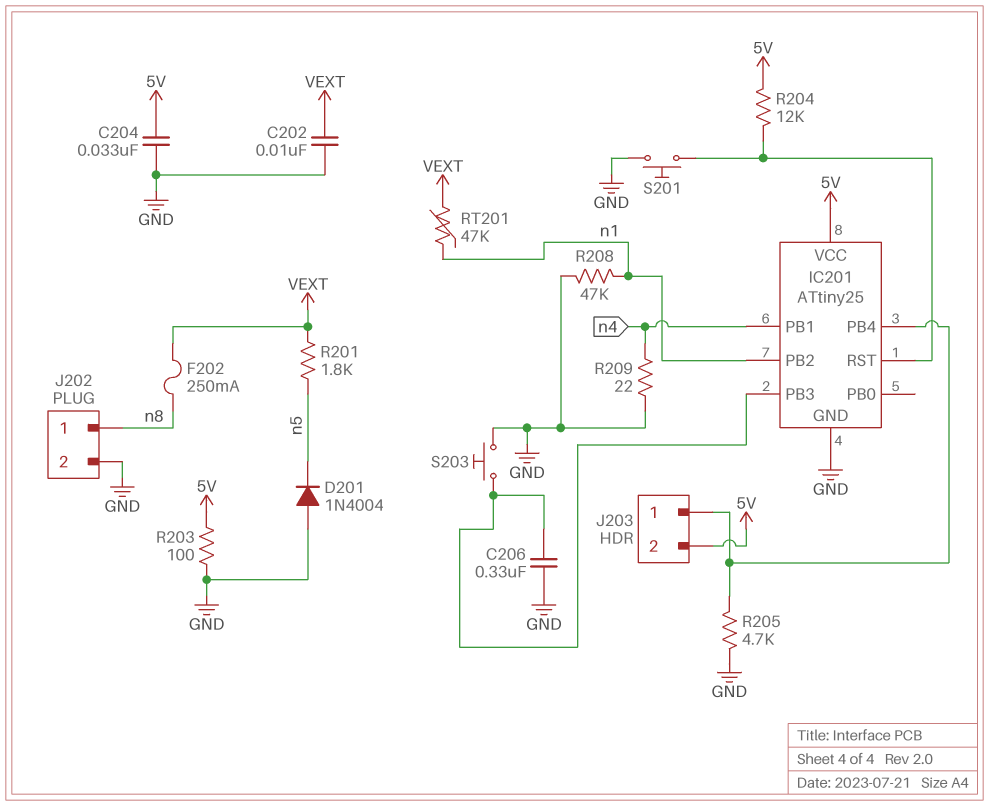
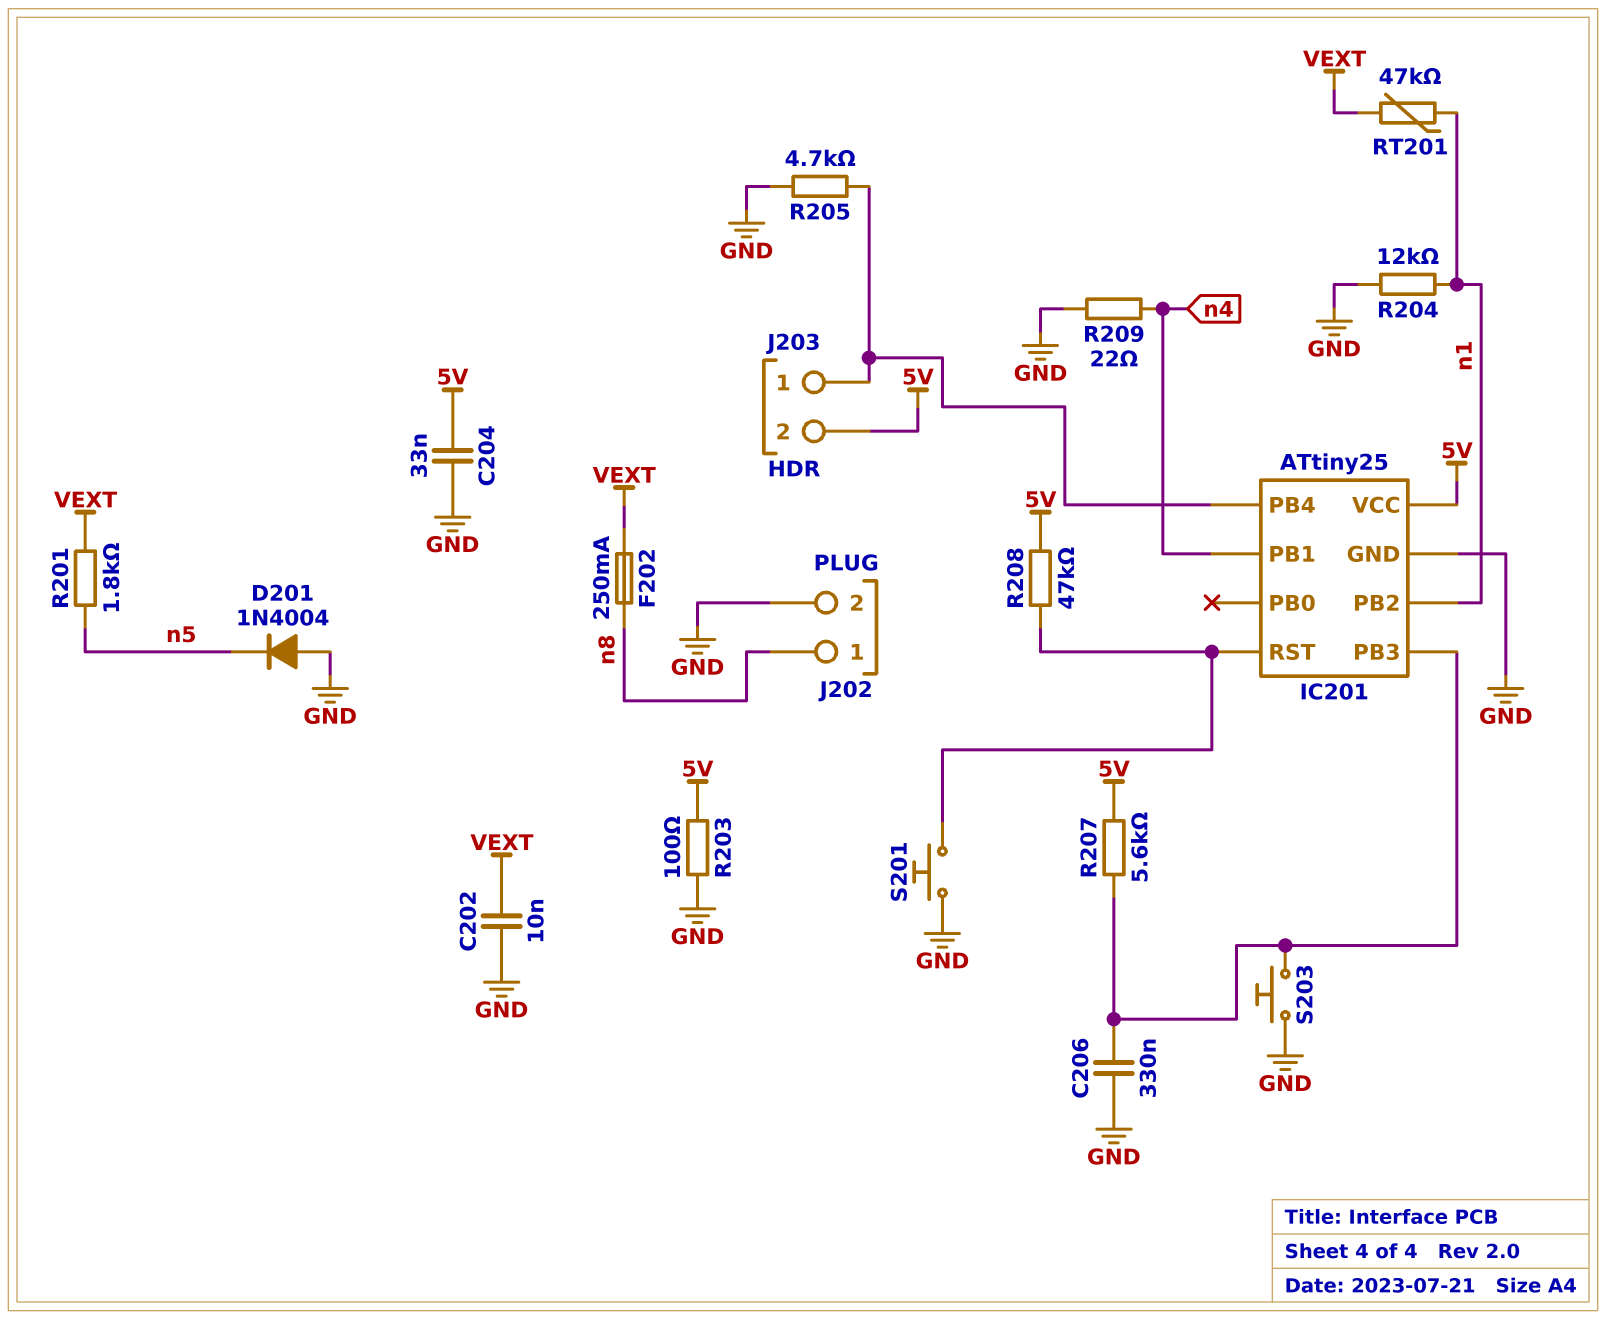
R204: 12k (5V, IC201/RST) -> 12k (GND, n1)
R207: none -> 5.6k (5V, IC201/PB3)
R208: 47k (GND, n1) -> 47k (5V, IC201/RST)

